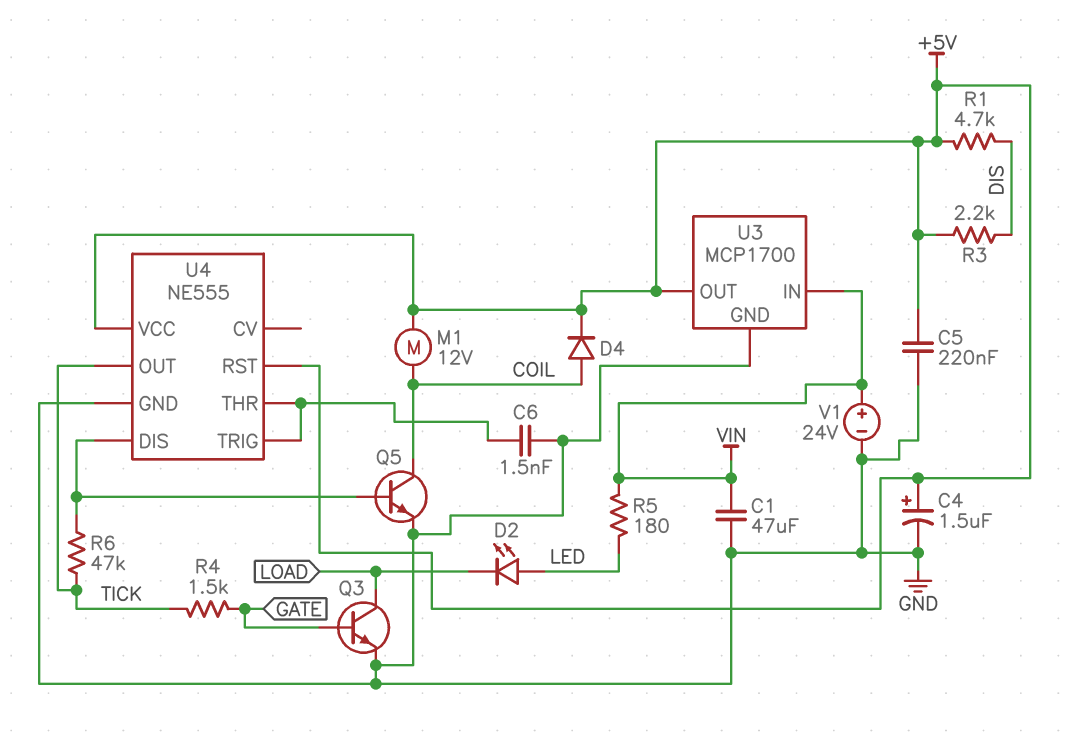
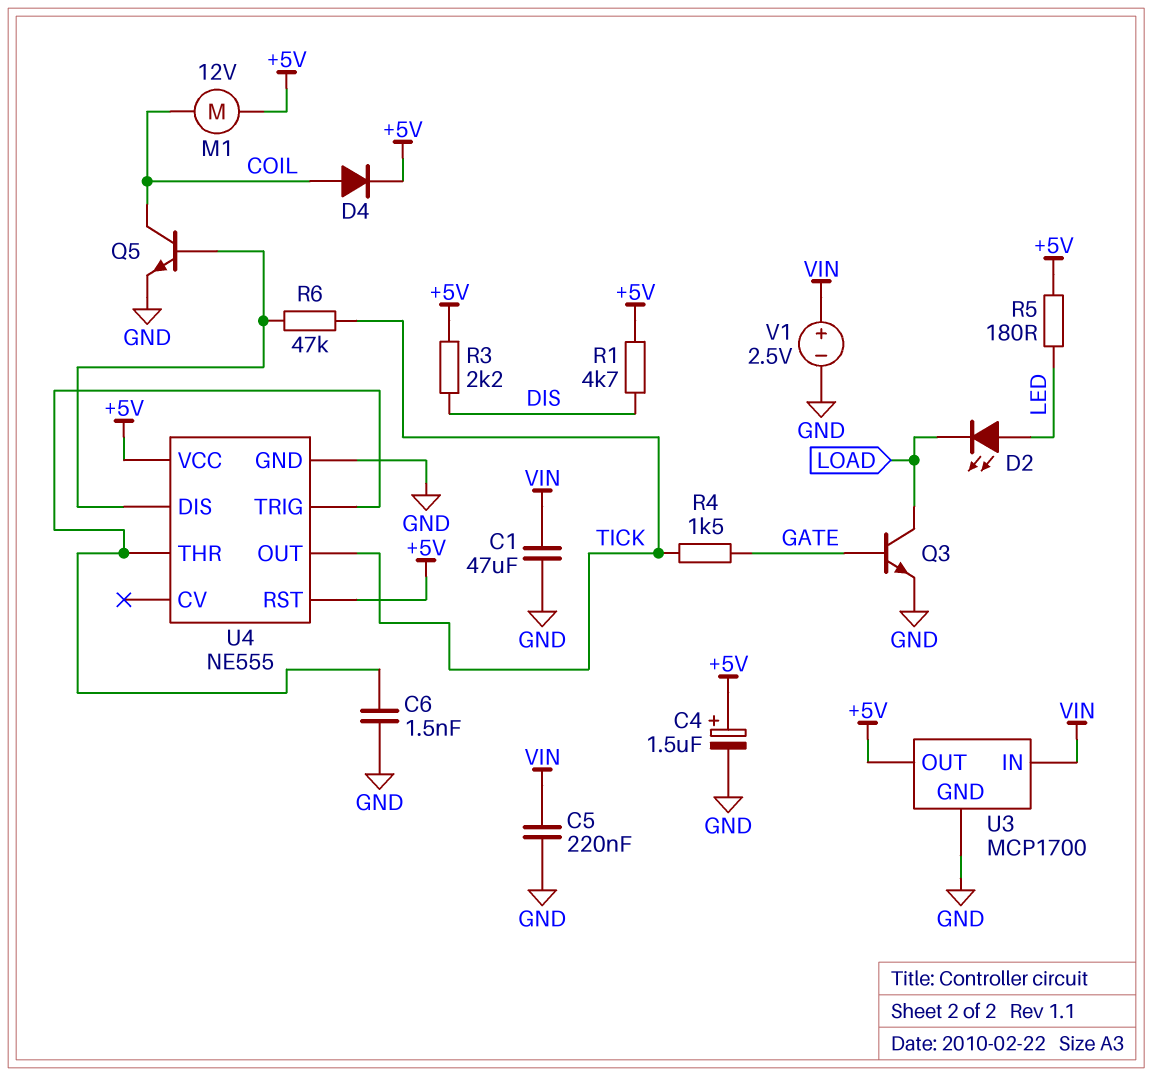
C5: 220nF (+5V, GND) -> 220nF (GND, VIN)
R5: 180 (LED, VIN) -> 180 (+5V, LED)
V1: 24V (plus VIN, minus GND) -> 2.5V (plus VIN, minus GND)

